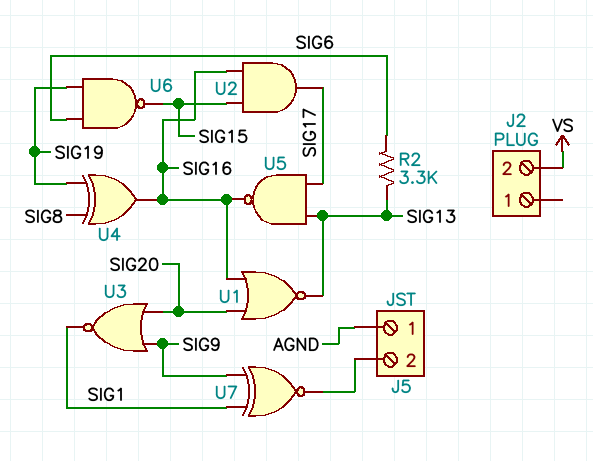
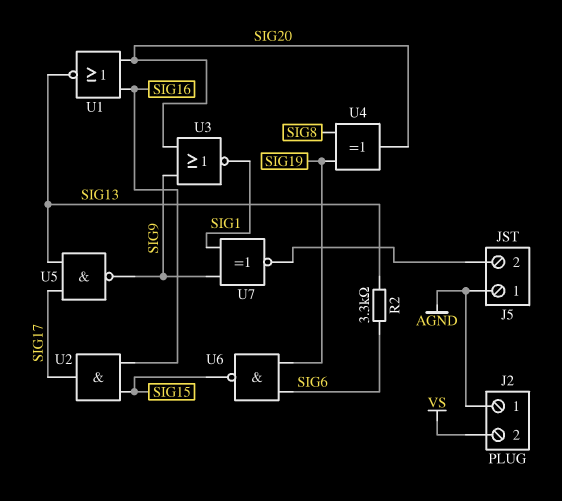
J2 pin 1: none -> AGND
U4: XOR (in SIG8, in SIG19, out SIG16) -> XOR (in SIG8, in SIG19, out SIG20)
U5: NAND (in SIG13, in SIG17, out SIG16) -> NAND (in SIG13, in SIG17, out SIG9)

